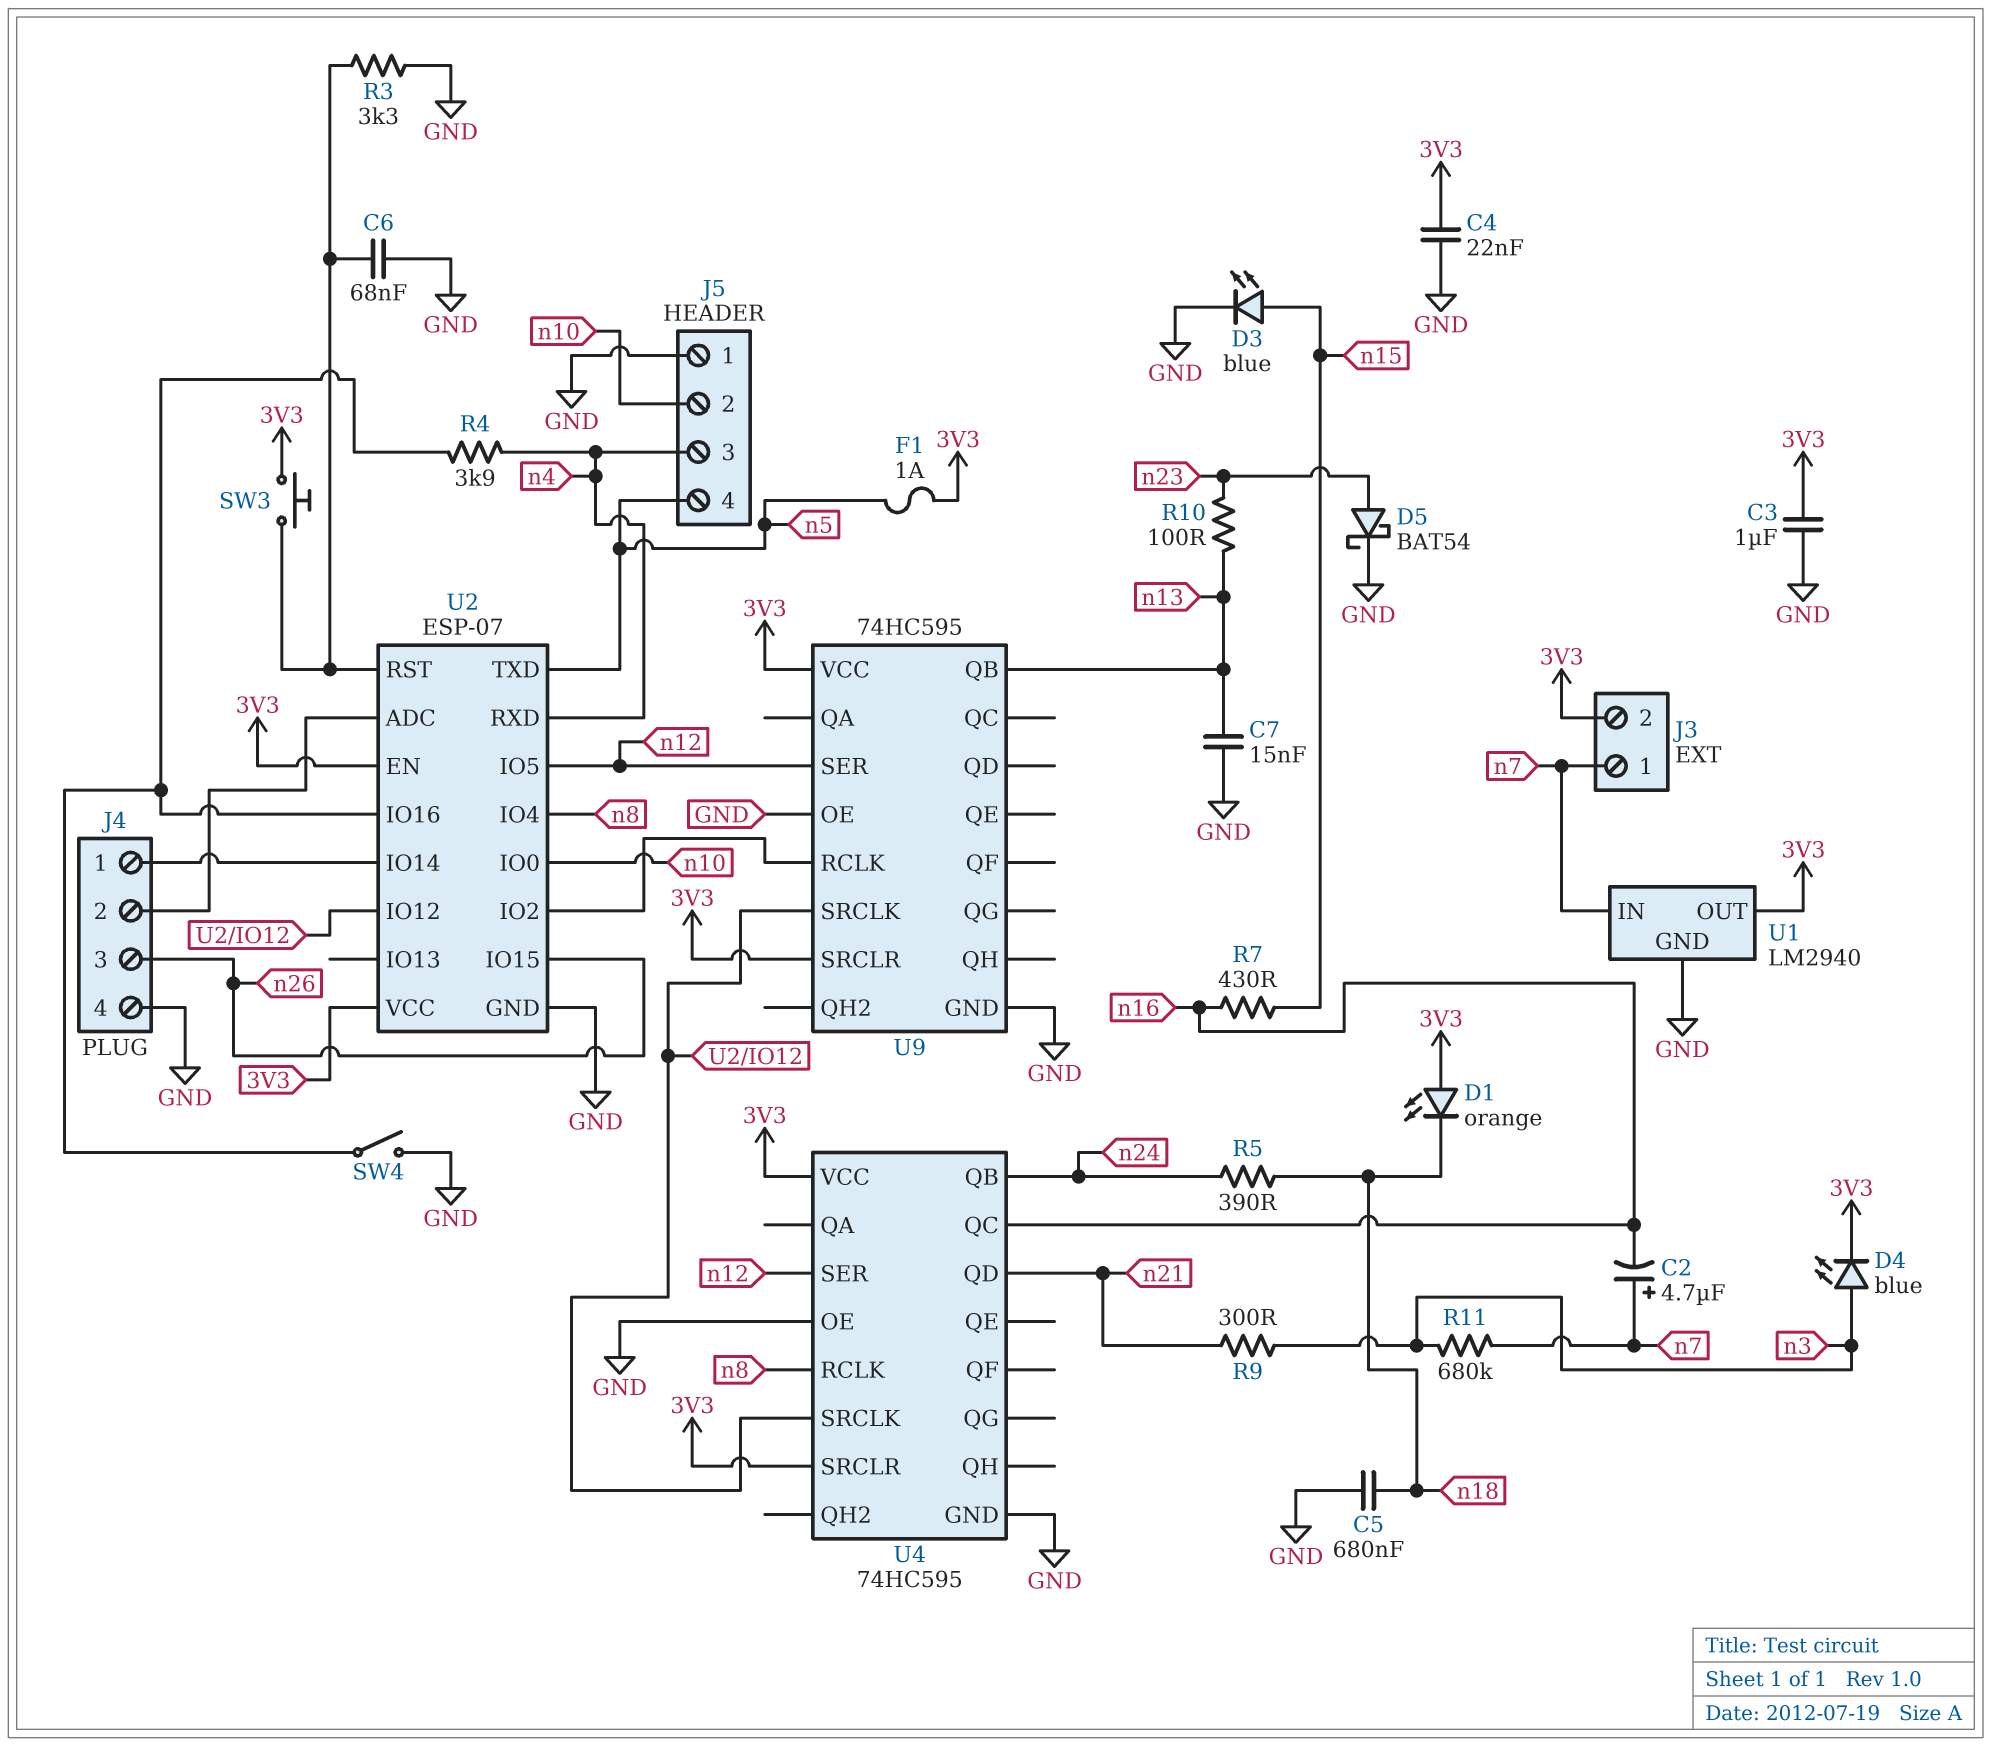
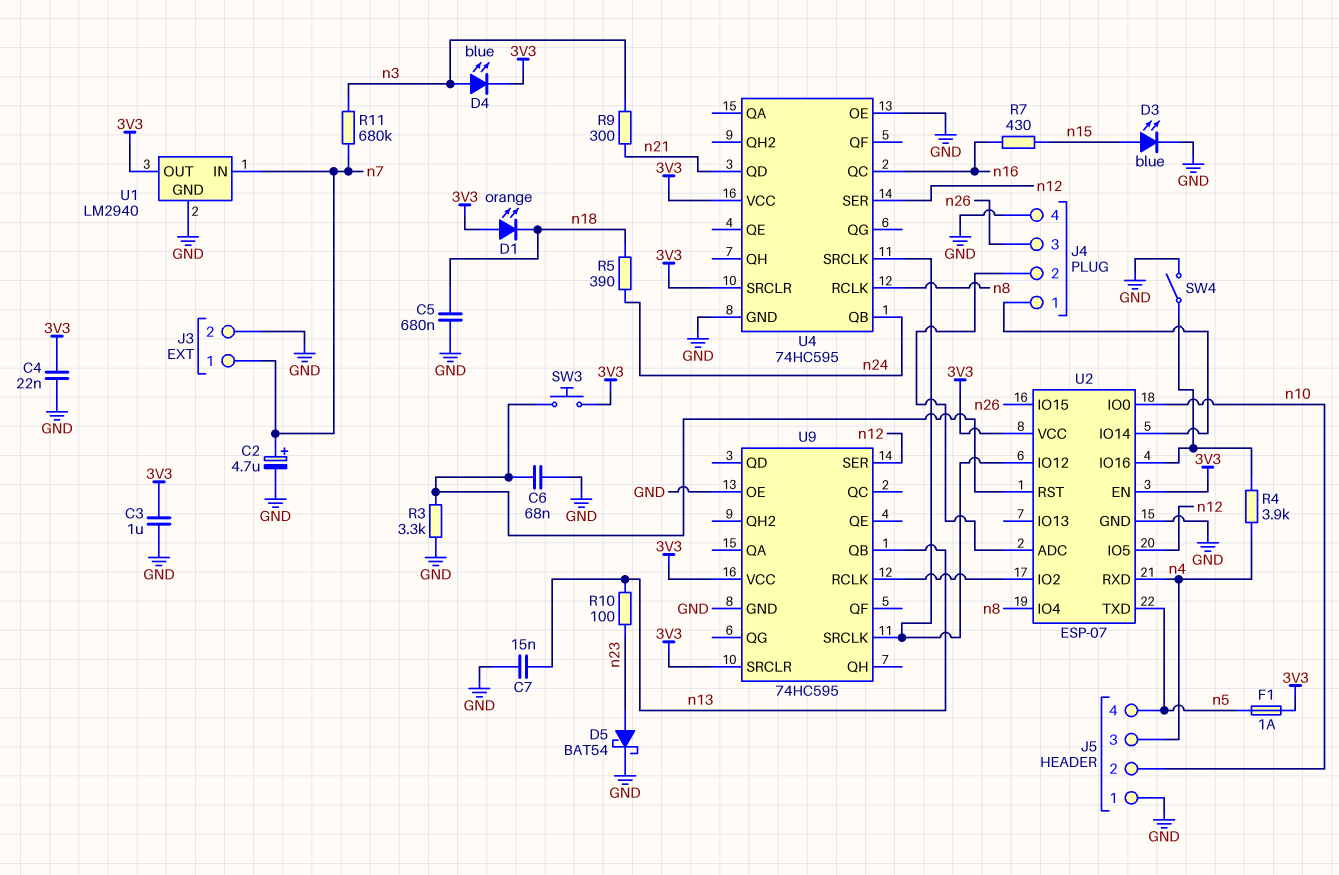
C2: 4.7uF (plus n7, minus n16) -> 4.7uF (plus n7, minus GND)
J3 pin 2: 3V3 -> GND

